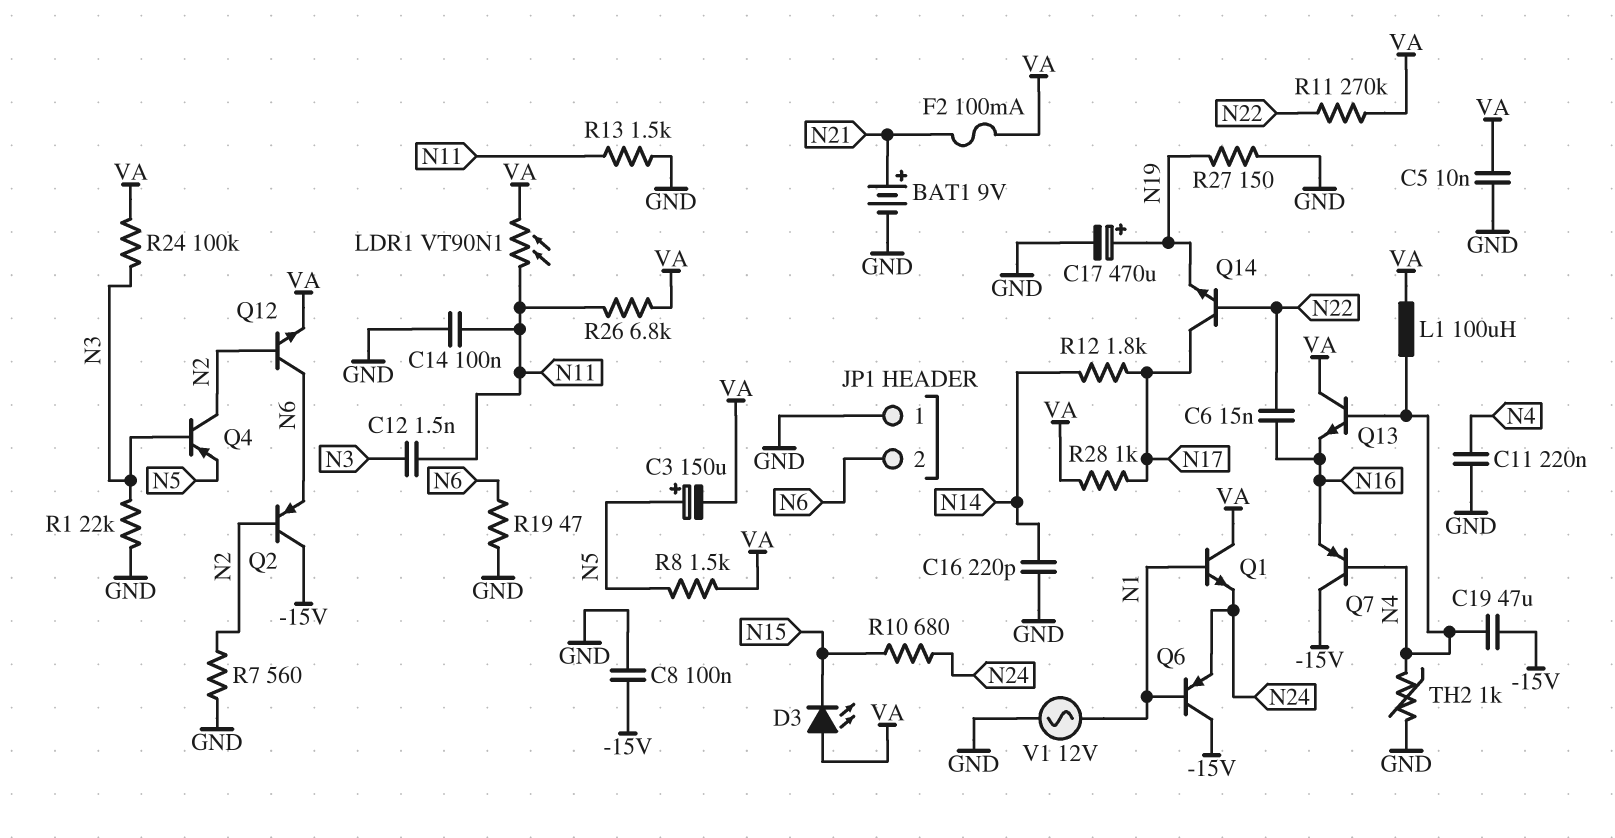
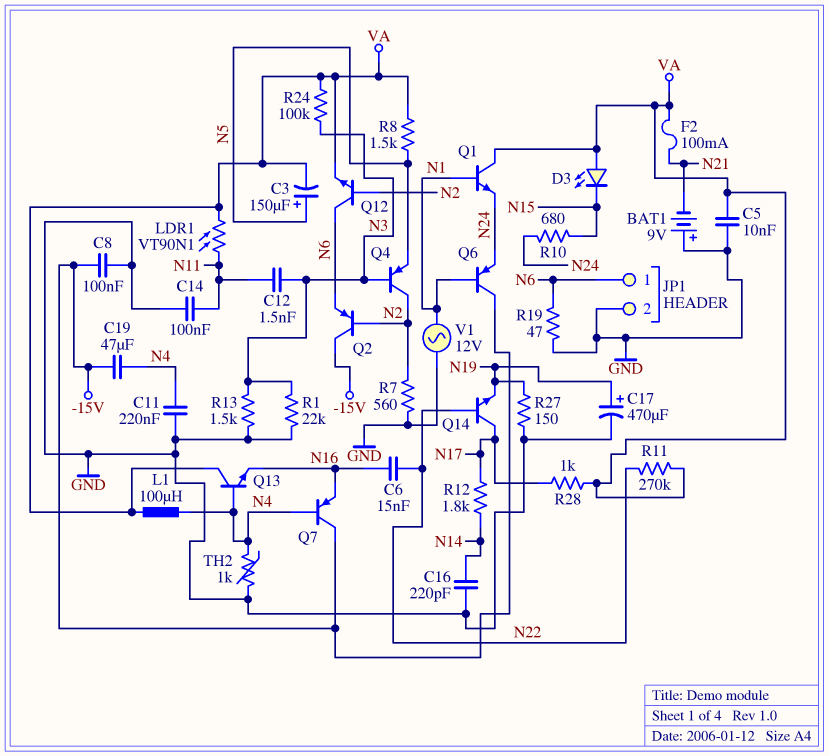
BAT1: 9V (plus N21, minus GND) -> 9V (plus GND, minus N21)
JP1 pin 1: GND -> N6
JP1 pin 2: N6 -> GND
R13: 1.5k (GND, N11) -> 1.5k (GND, N3)
R26: 6.8k (N11, VA) -> none

